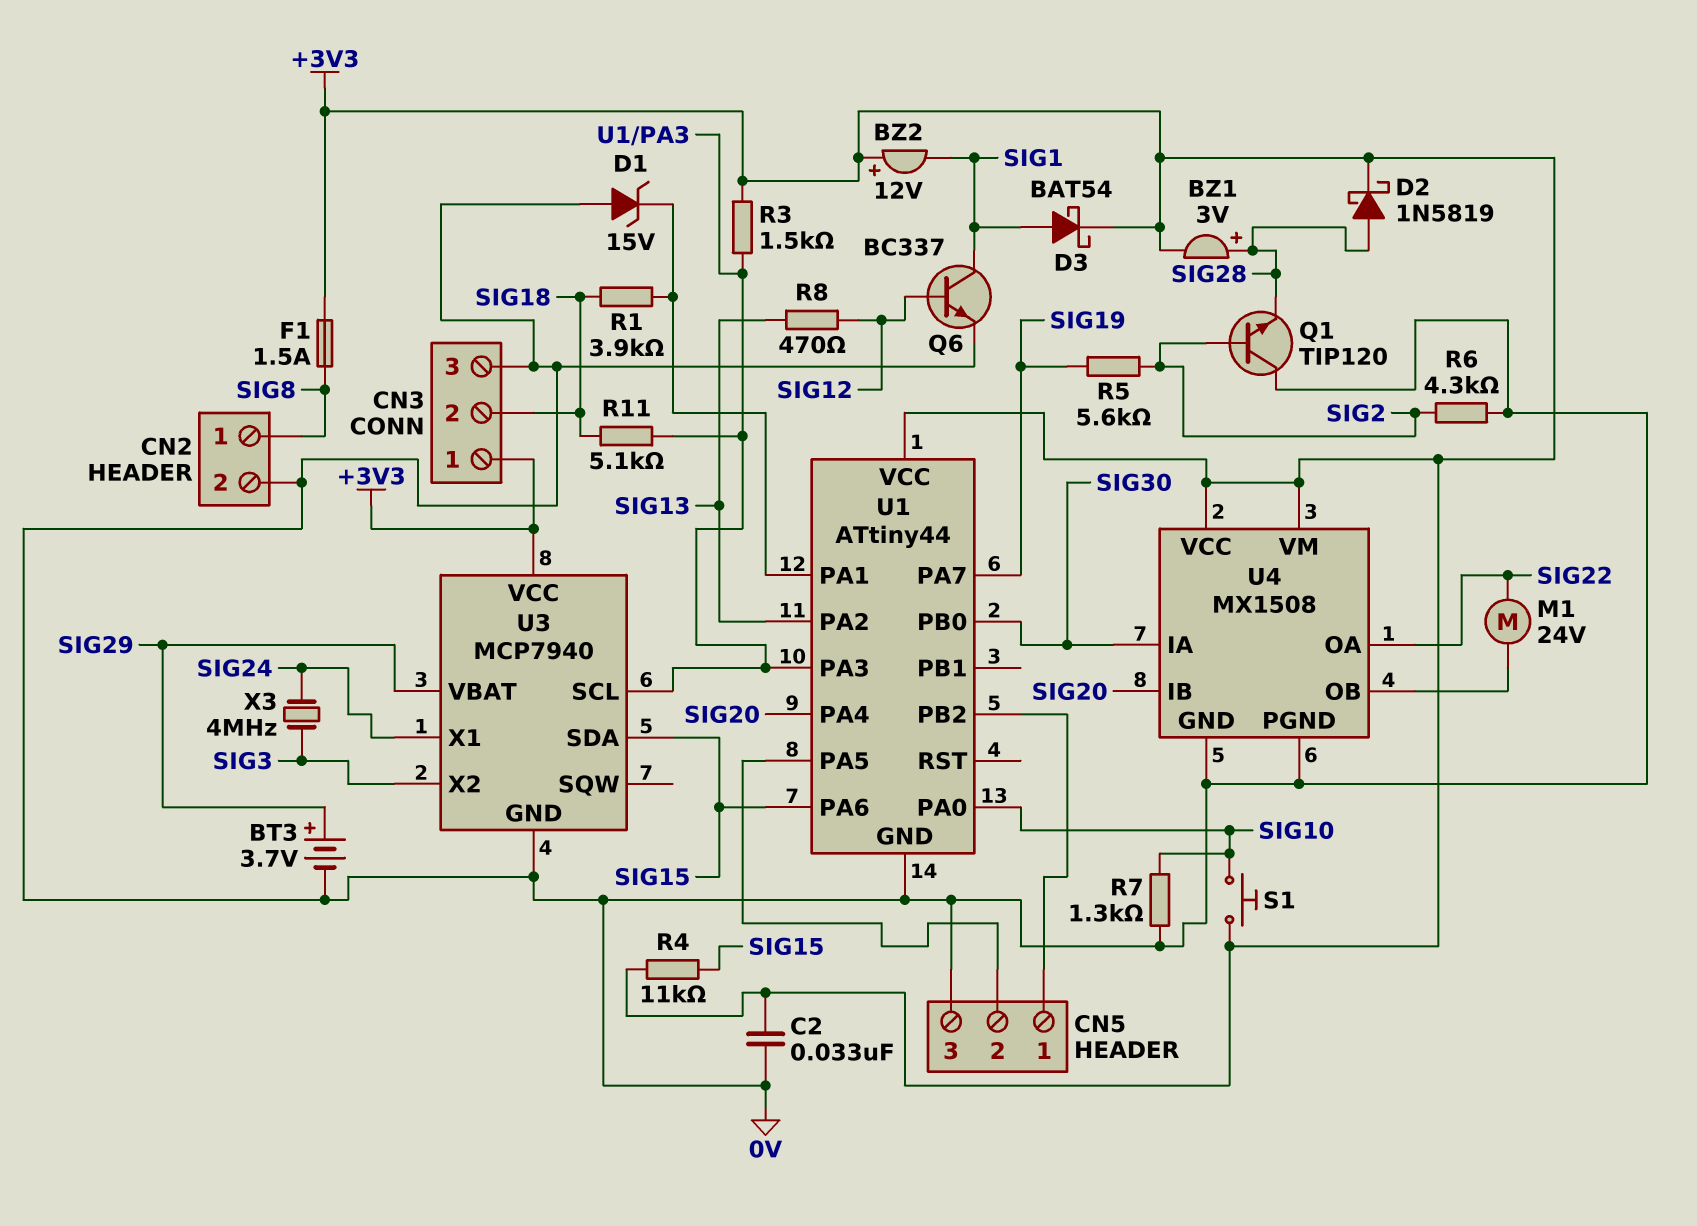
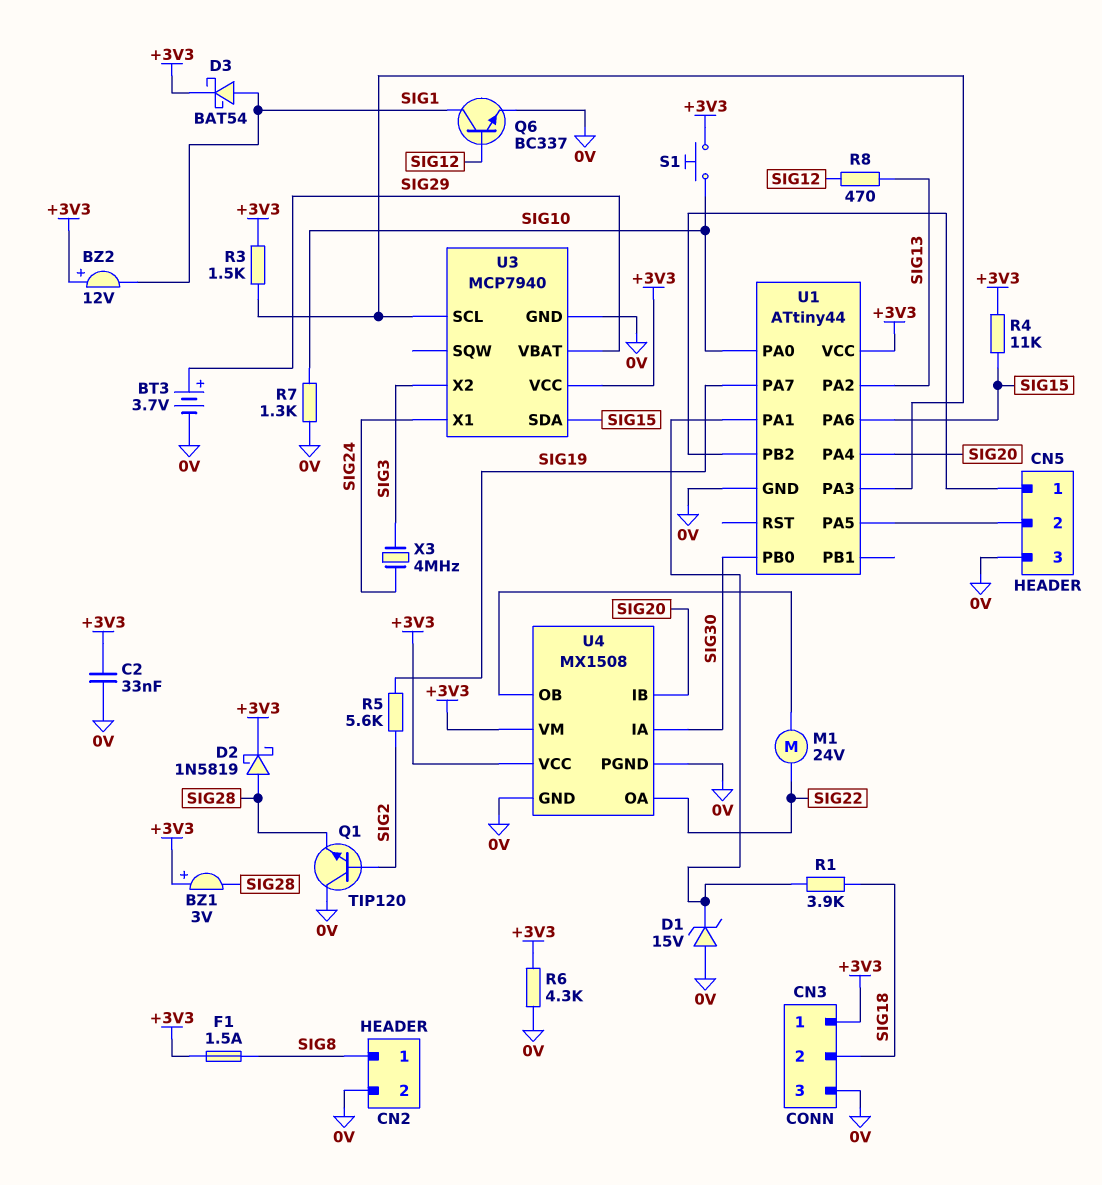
BZ1: buzzer 3V (plus SIG28, minus +3V3) -> buzzer 3V (plus +3V3, minus SIG28)
R6: 4.3k (0V, SIG2) -> 4.3k (+3V3, 0V)
R11: 5.1k (SIG18, U1/PA3) -> none

